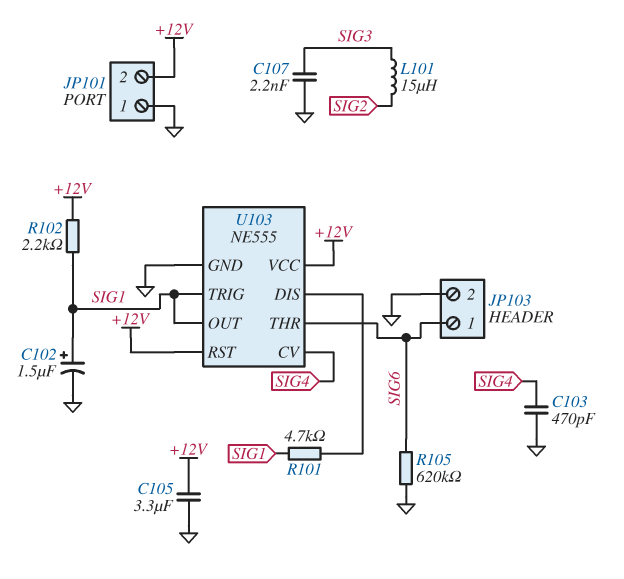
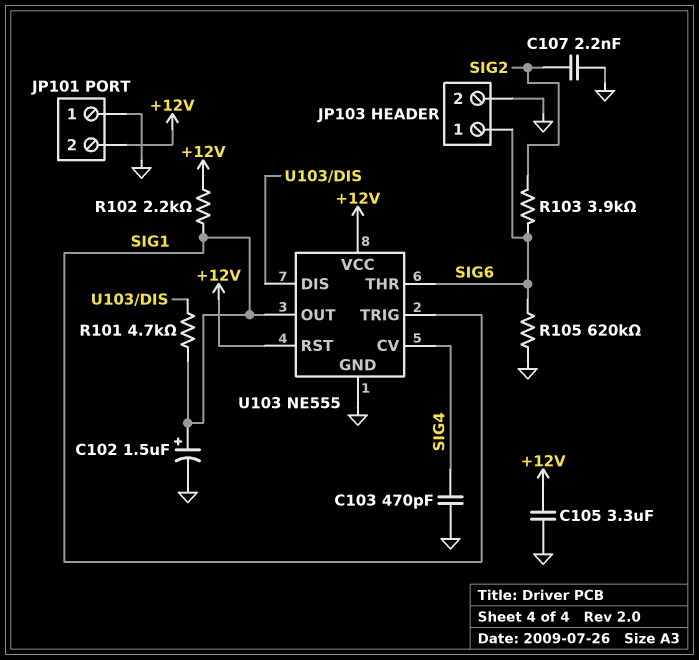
C107: 2.2nF (GND, SIG3) -> 2.2nF (GND, SIG2)
L101: 15uH (SIG2, SIG3) -> none
R103: none -> 3.9k (SIG2, SIG6)

